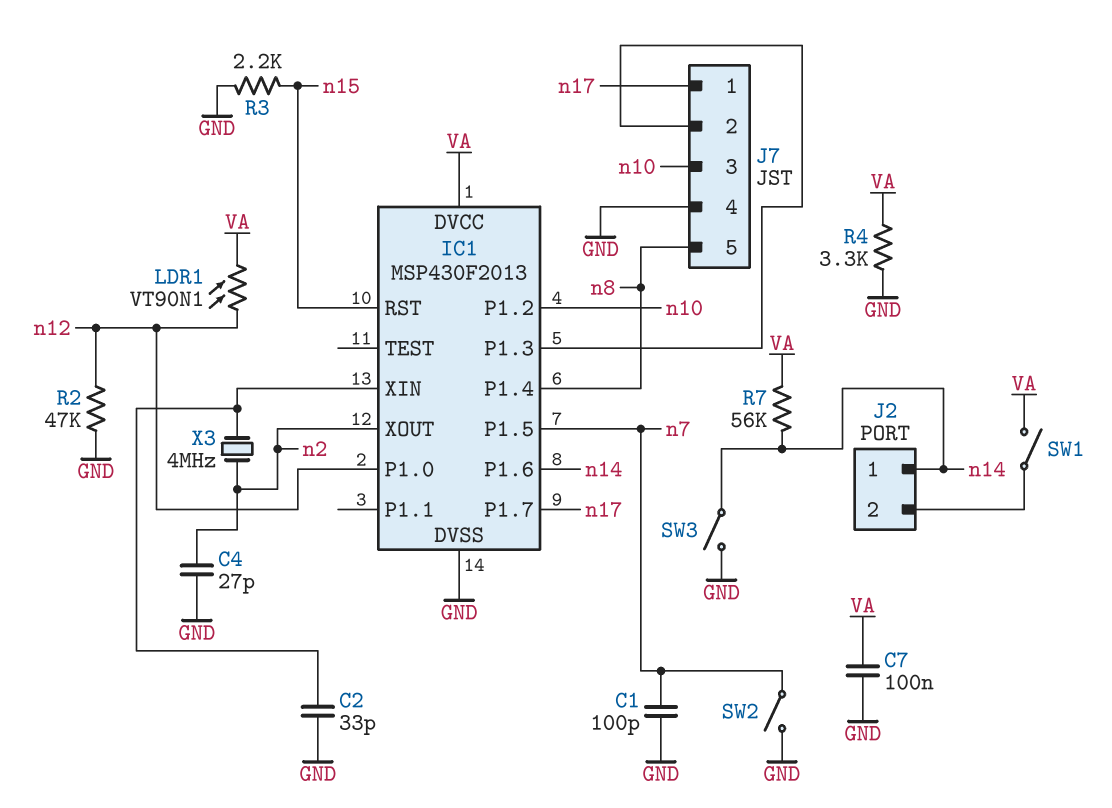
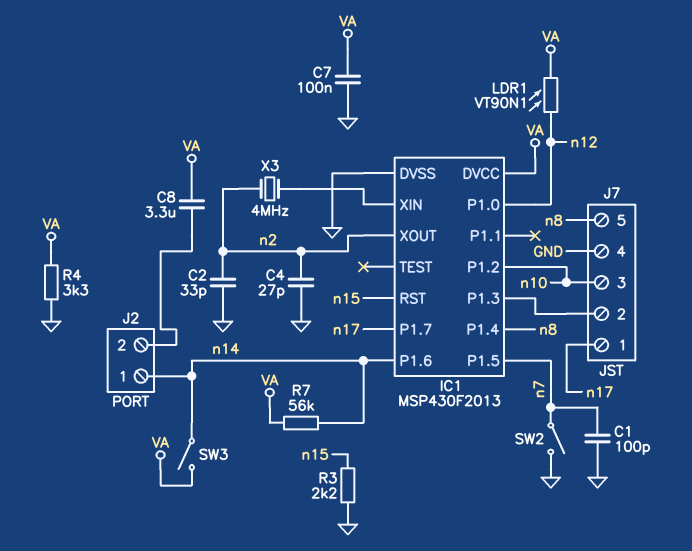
C2: 33pF (GND, IC1/XIN) -> 33pF (GND, n2)
C8: none -> 3.3uF (J2/2, VA)
R2: 47k (GND, n12) -> none
SW1: switch (J2/2, VA) -> none
SW3: switch (GND, n14) -> switch (VA, n14)

